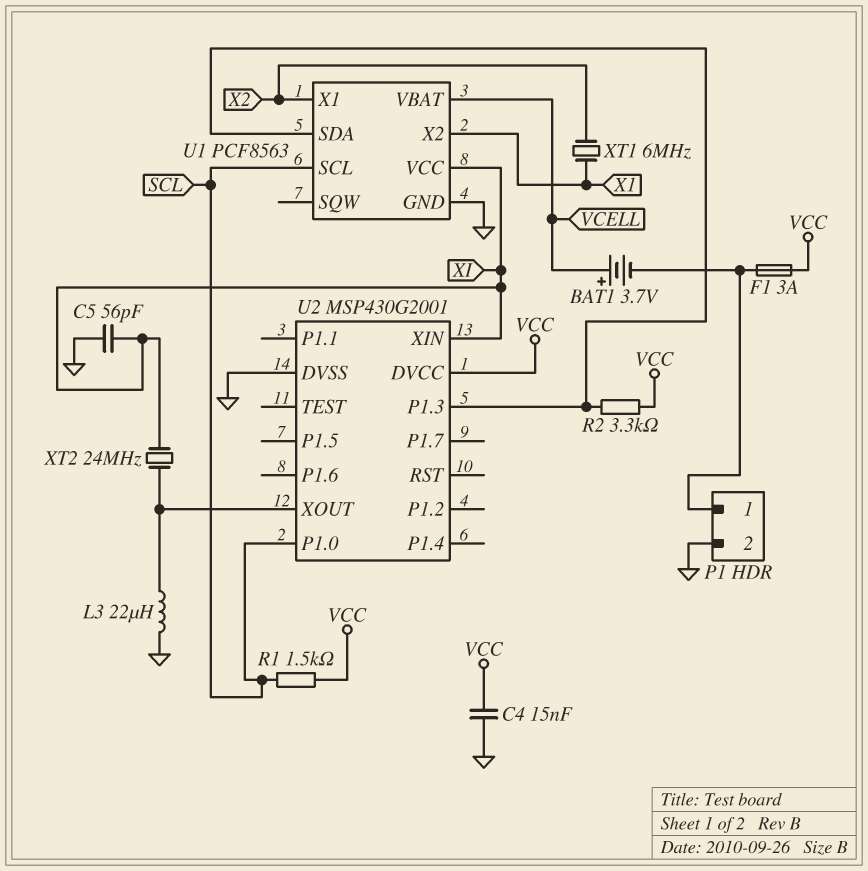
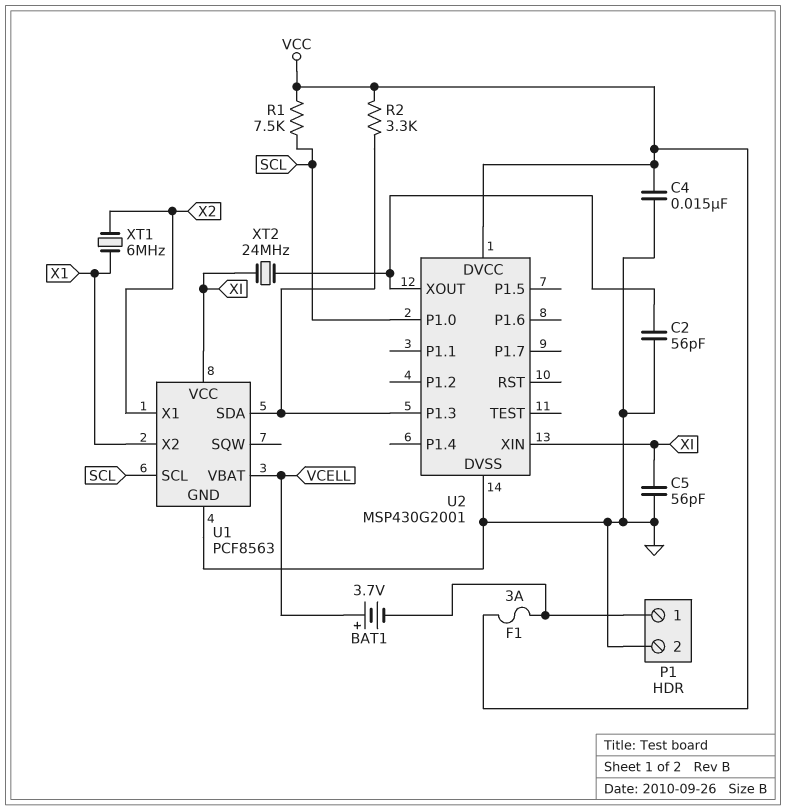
C2: none -> 56pF (GND, U2/XOUT)
L3: 22uH (GND, U2/XOUT) -> none
R1: 1.5k (SCL, VCC) -> 7.5k (SCL, VCC)

